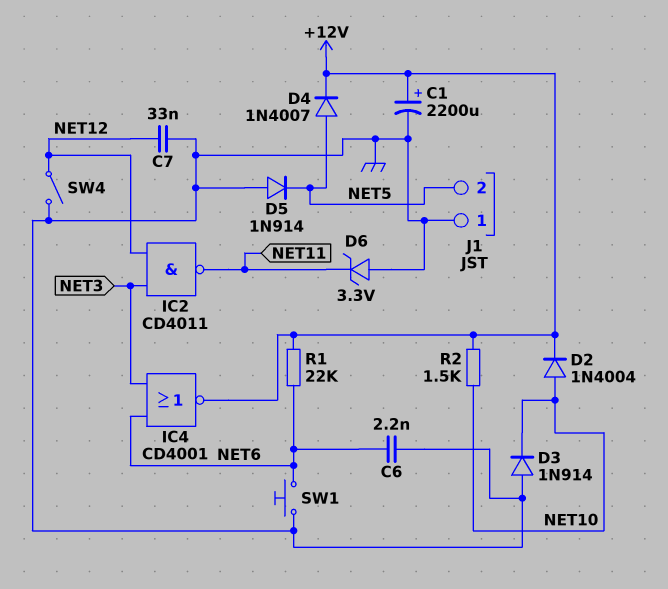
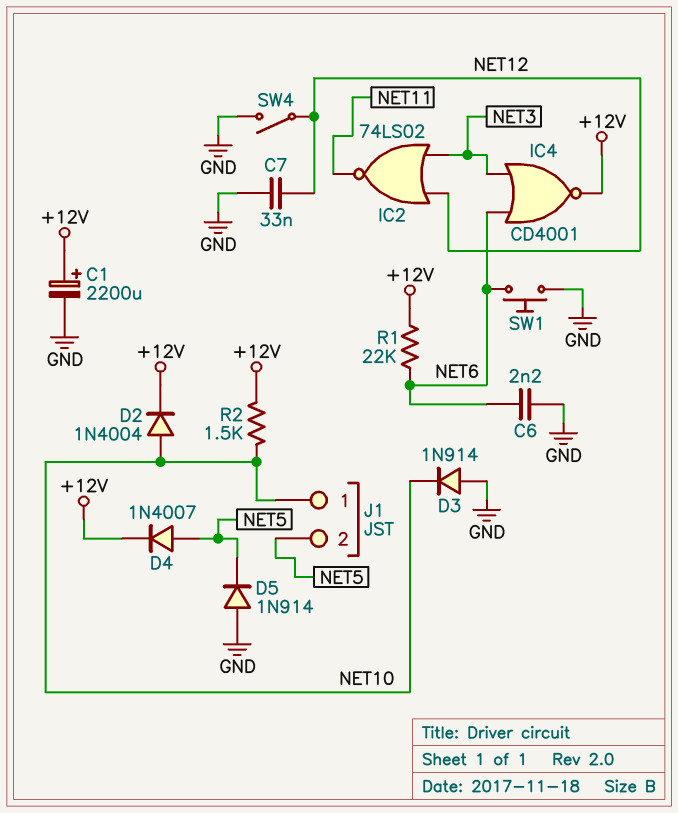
D6: zener 3.3V (A GND, K NET11) -> none
IC2: NAND CD4011 (in NET3, in NET12, out NET11) -> NOR 74LS02 (in NET3, in NET12, out NET11)
J1 pin 1: GND -> NET10

